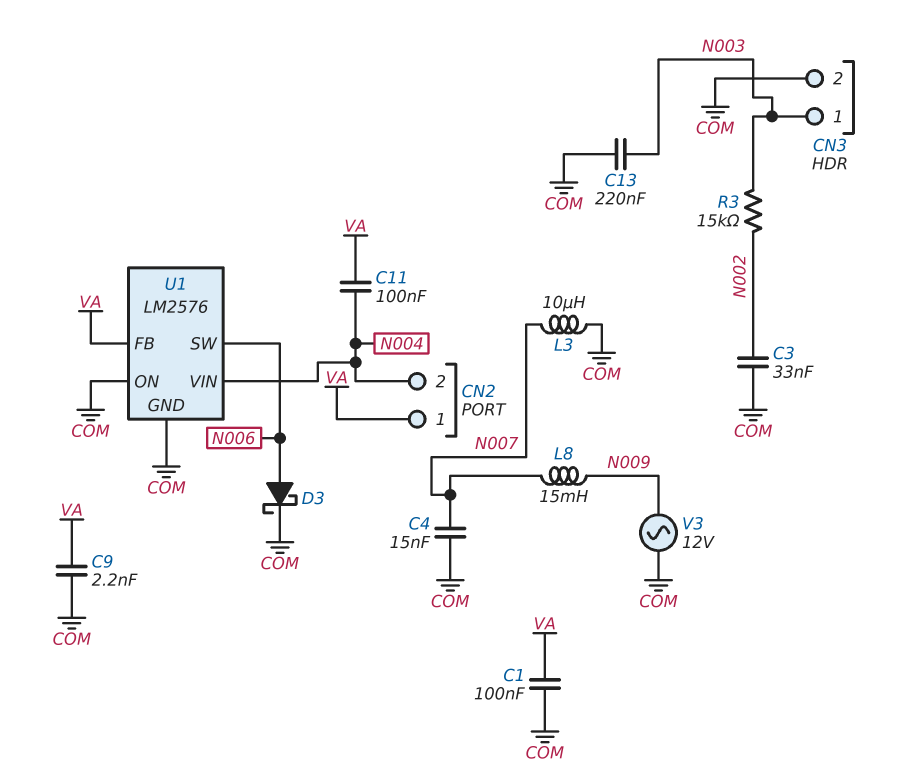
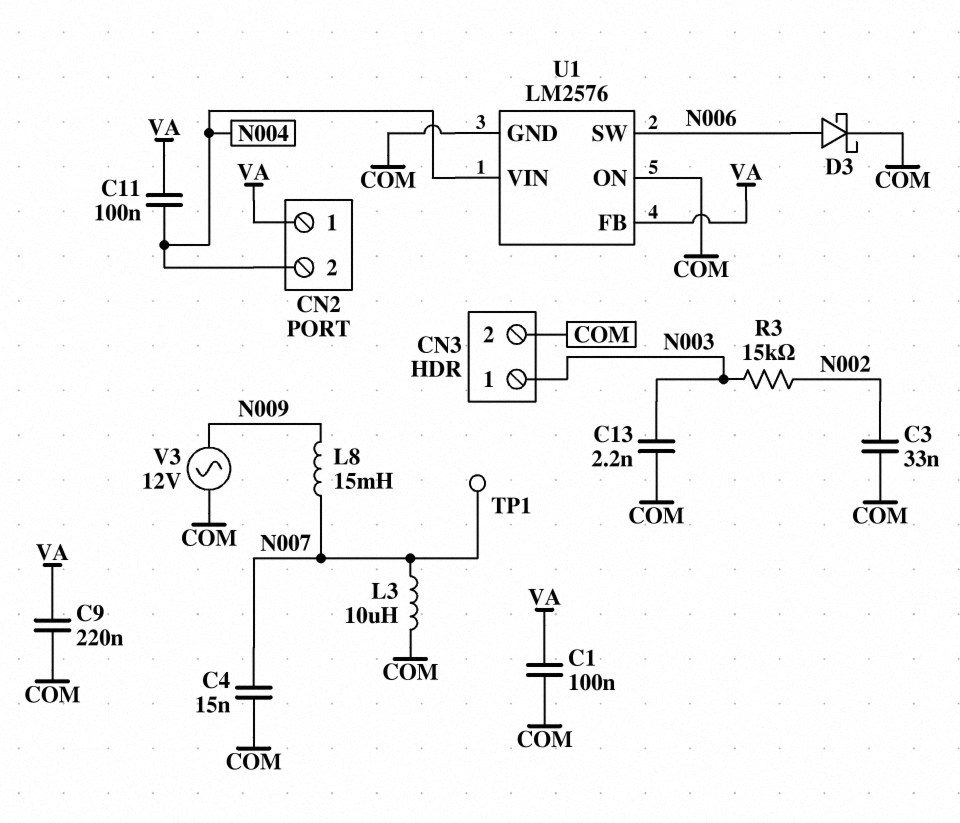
C9: 2.2nF (COM, VA) -> 220nF (COM, VA)
C13: 220nF (COM, N003) -> 2.2nF (COM, N003)
TP1: none -> test point (N007)

